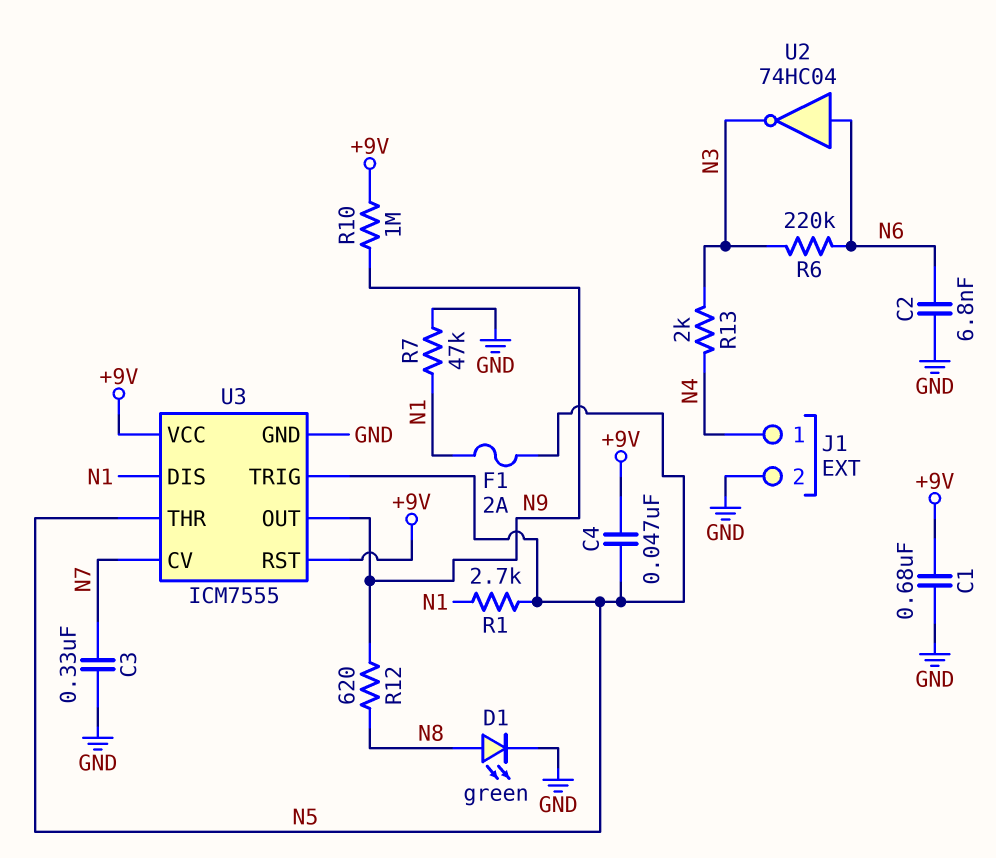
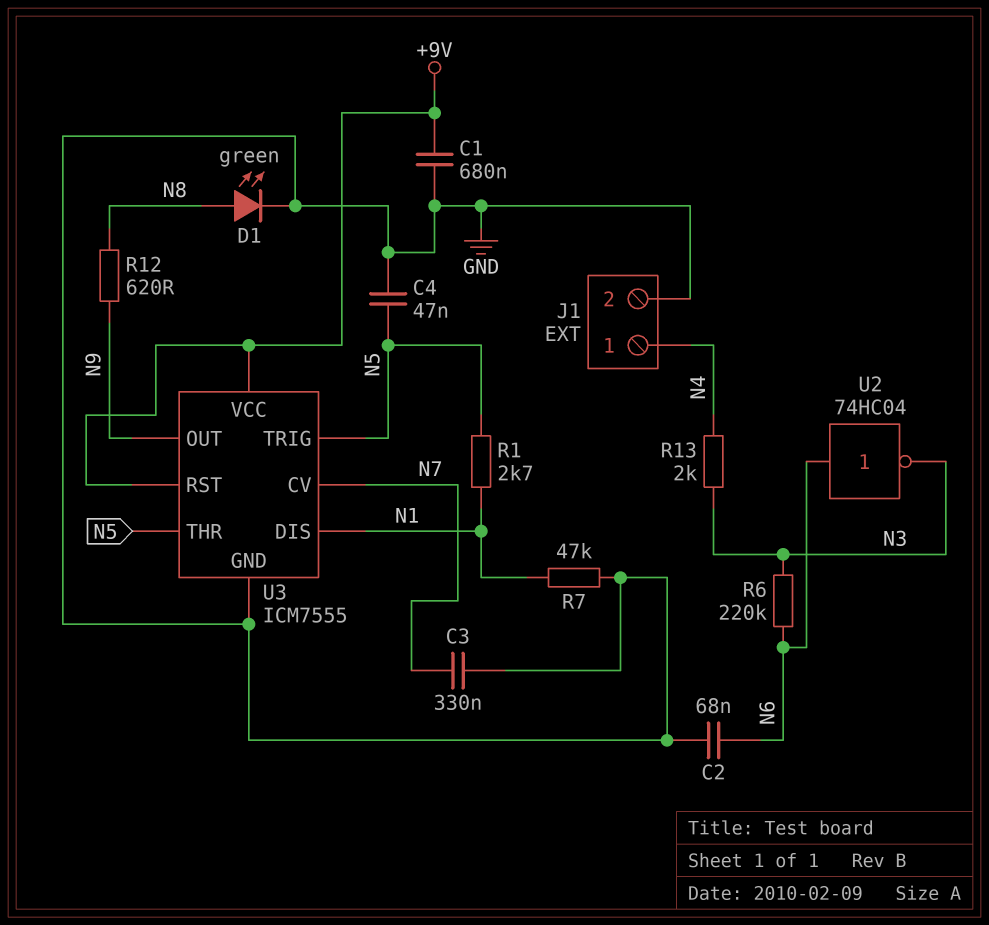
C2: 6.8nF (GND, N6) -> 68nF (GND, N6)
C4: 47nF (+9V, N5) -> 47nF (GND, N5)
F1: 2A (N1, N5) -> none
R10: 1M (+9V, N9) -> none

